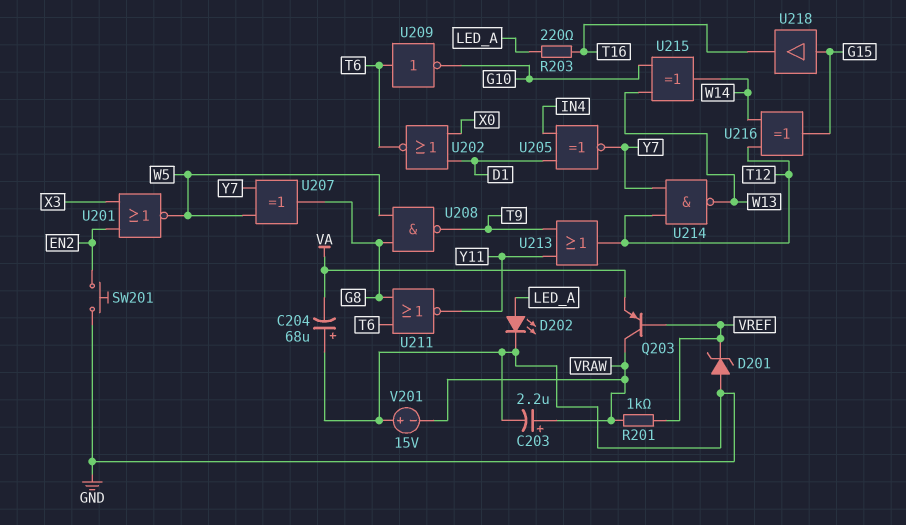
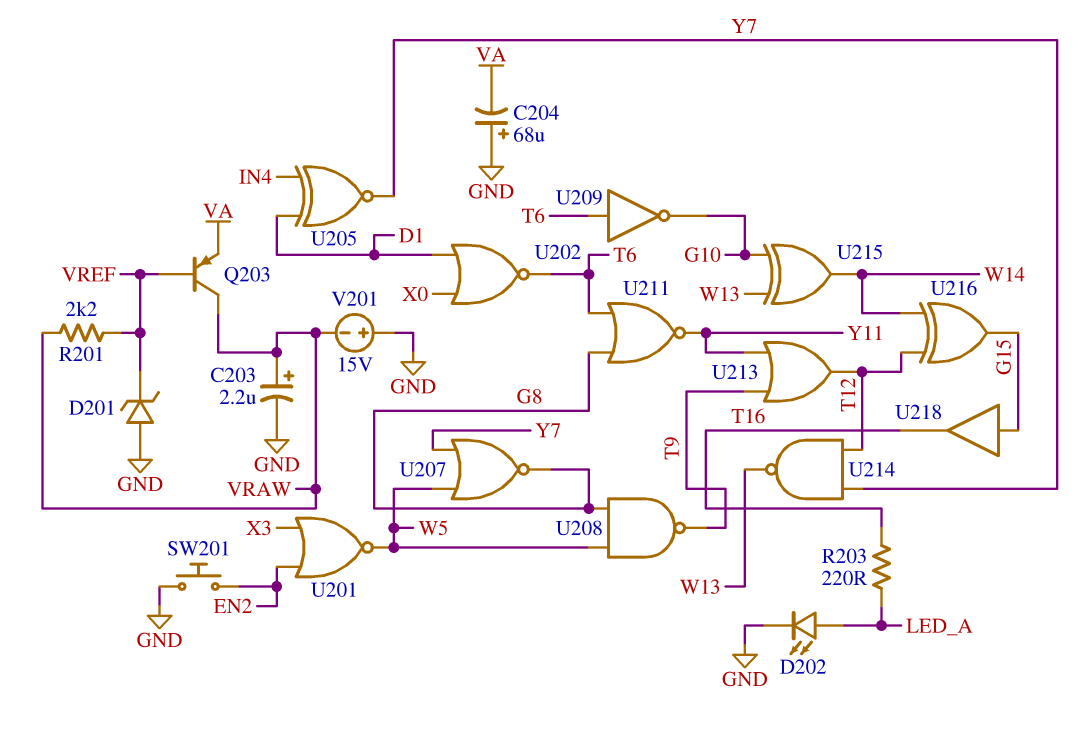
R201: 1k (VRAW, VREF) -> 2.2k (VRAW, VREF)
U207: XOR (in W5, in Y7, out G8) -> NOR (in W5, in Y7, out G8)

